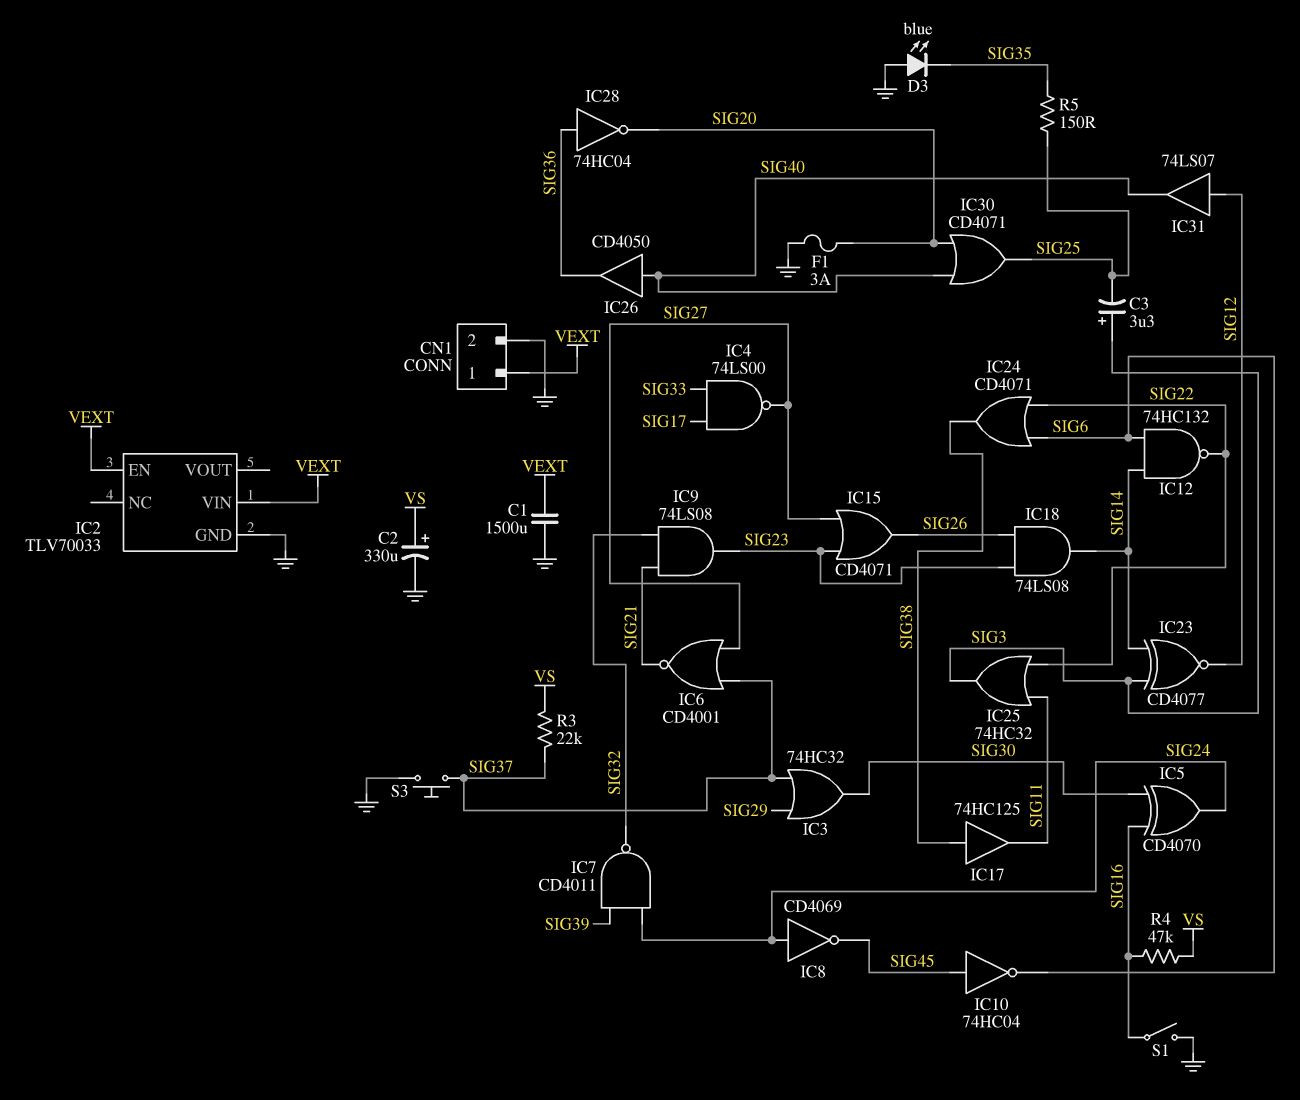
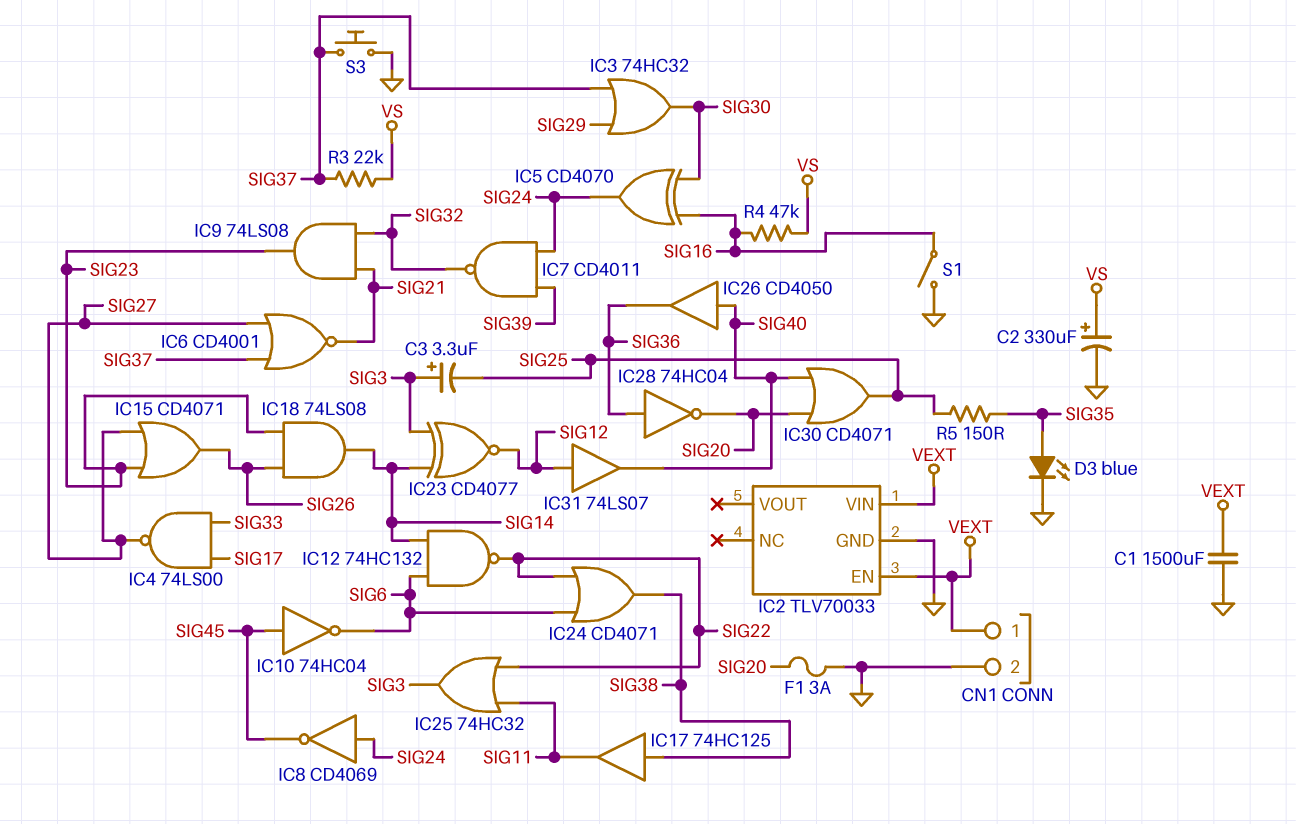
D3: LED blue (A GND, K SIG35) -> LED blue (A SIG35, K GND)

